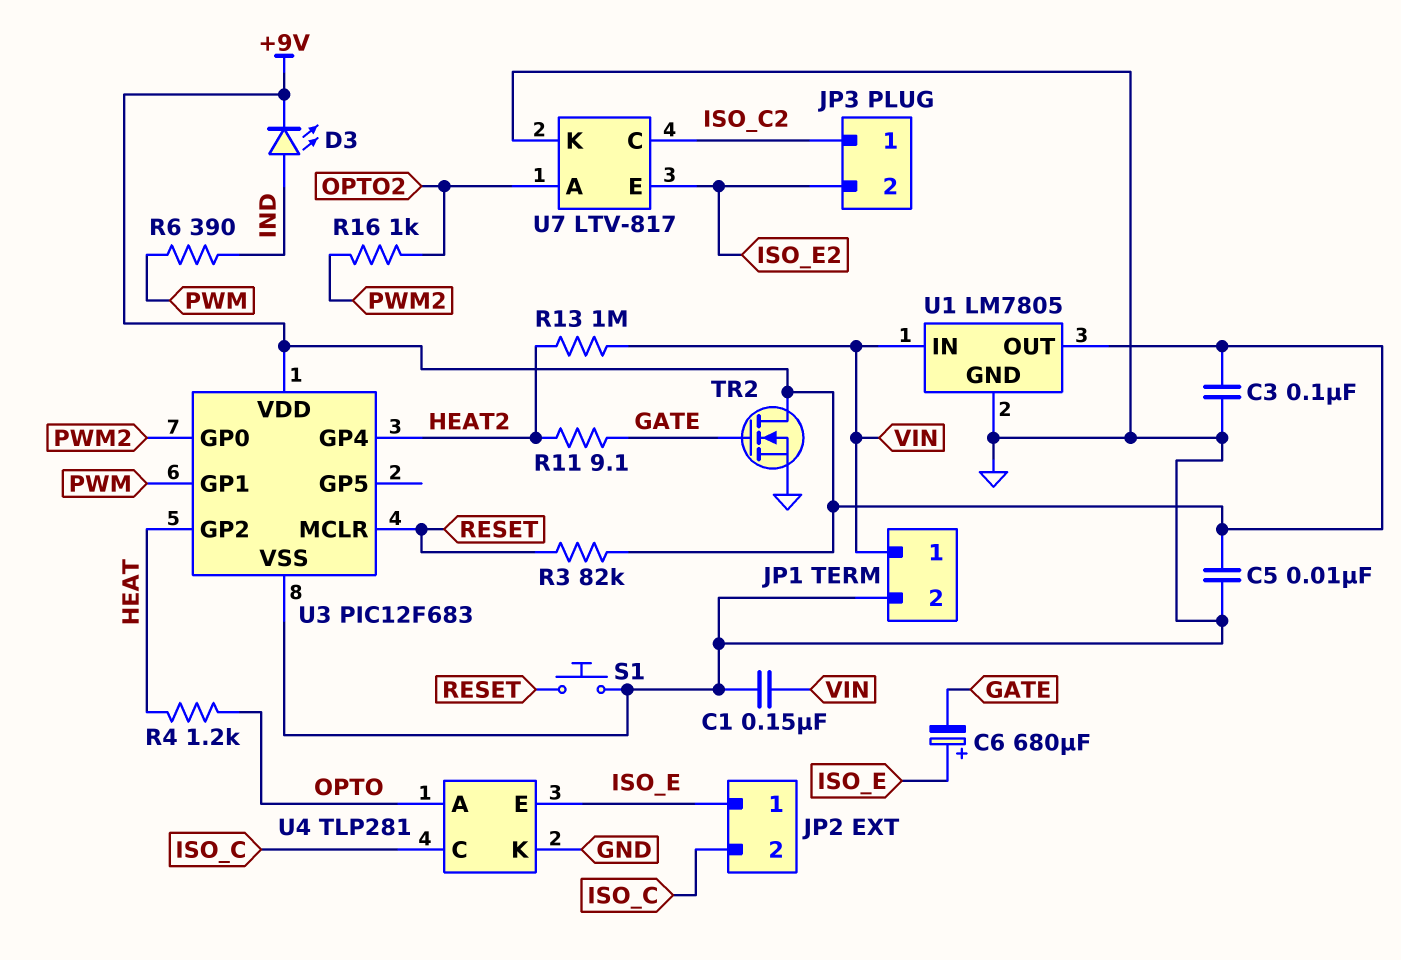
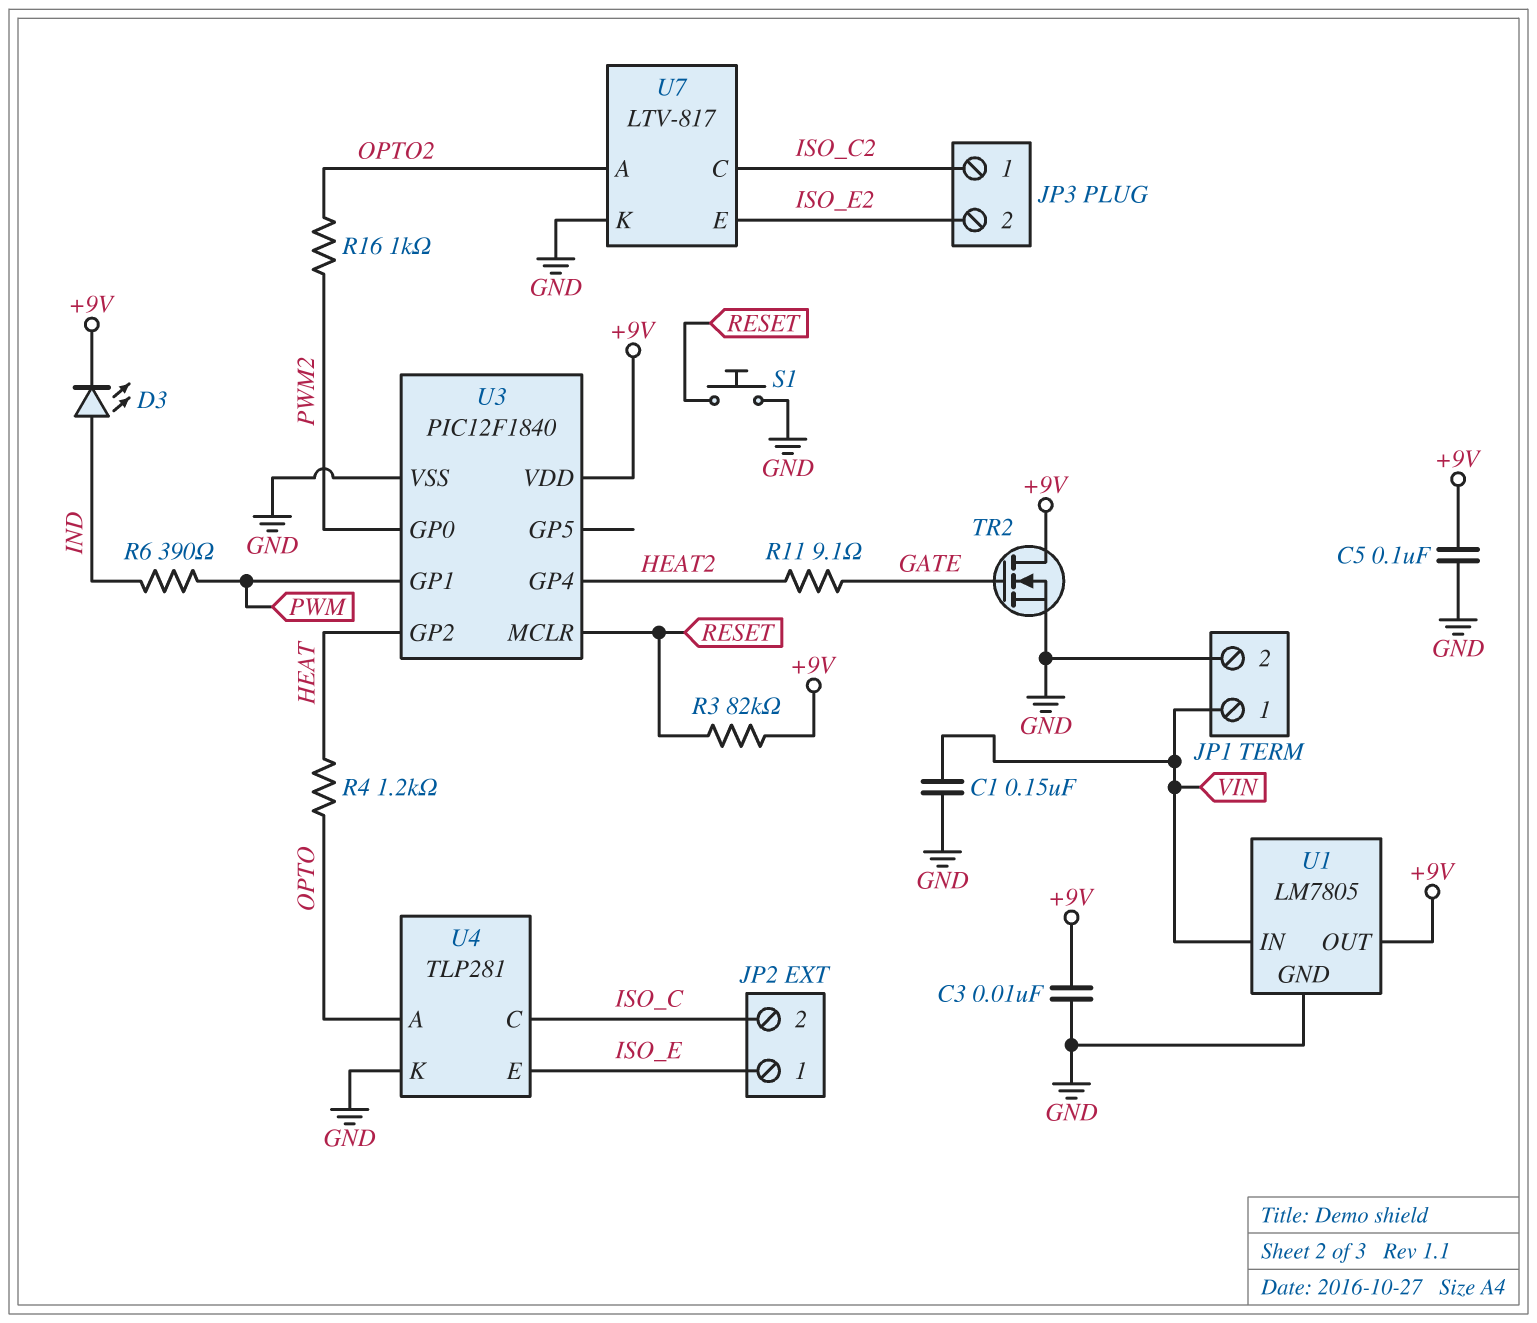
C3: 100nF (+9V, GND) -> 10nF (+9V, GND)
C5: 10nF (+9V, GND) -> 100nF (+9V, GND)
C6: 680uF (plus ISO_E, minus GATE) -> none
R13: 1M (HEAT2, VIN) -> none
U3: PIC12F683 -> PIC12F1840

